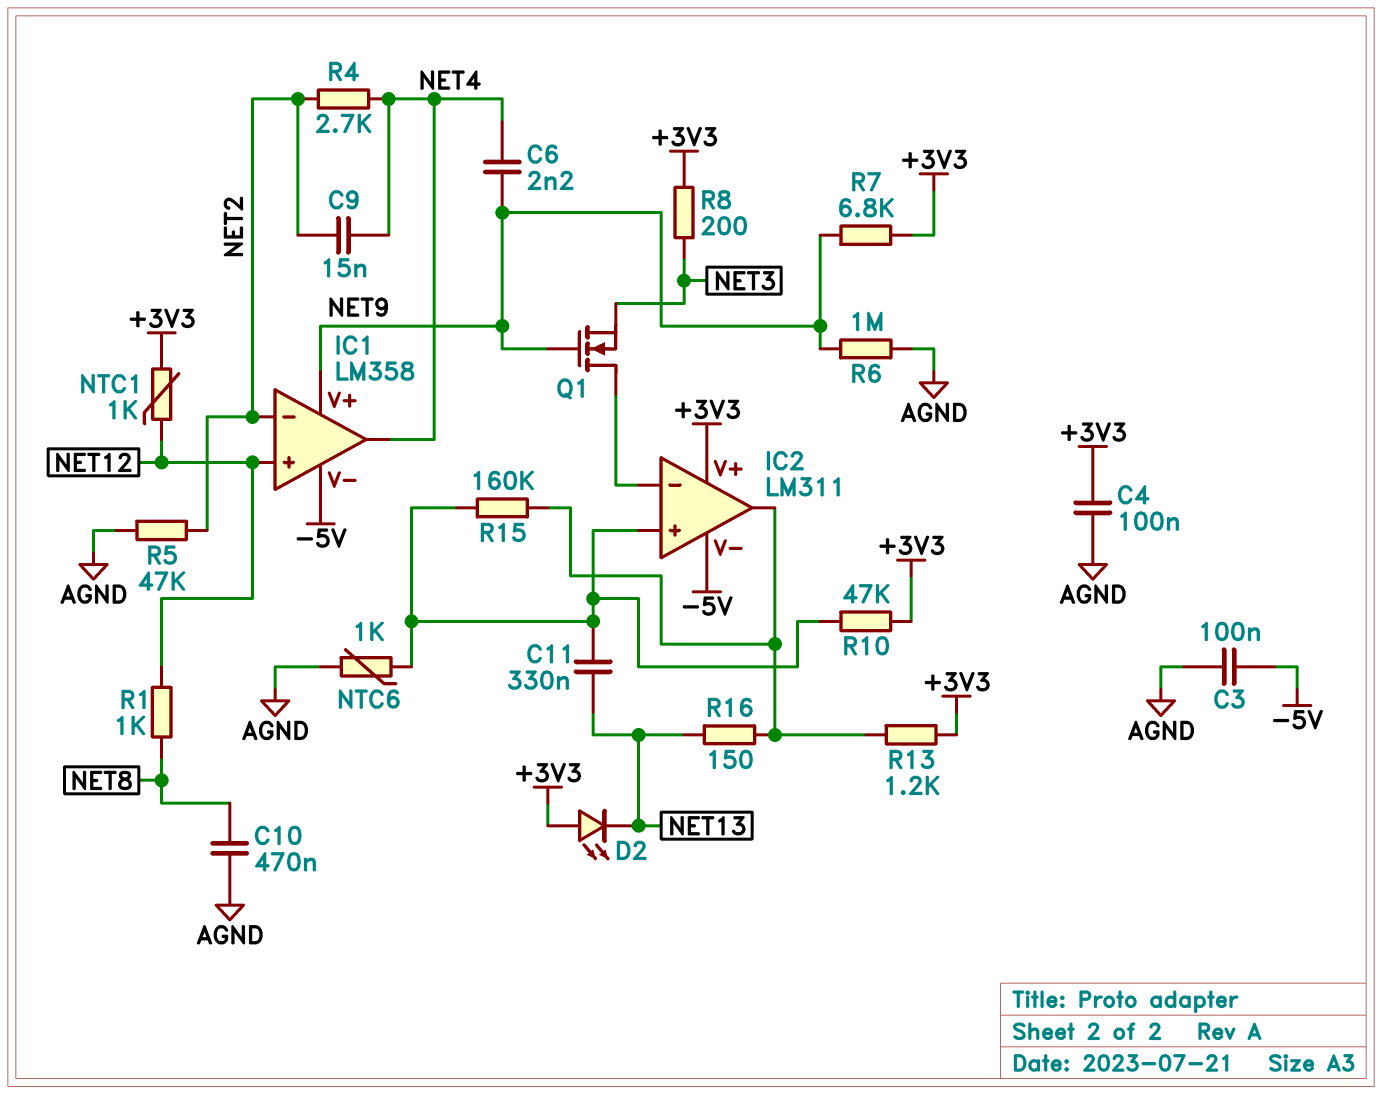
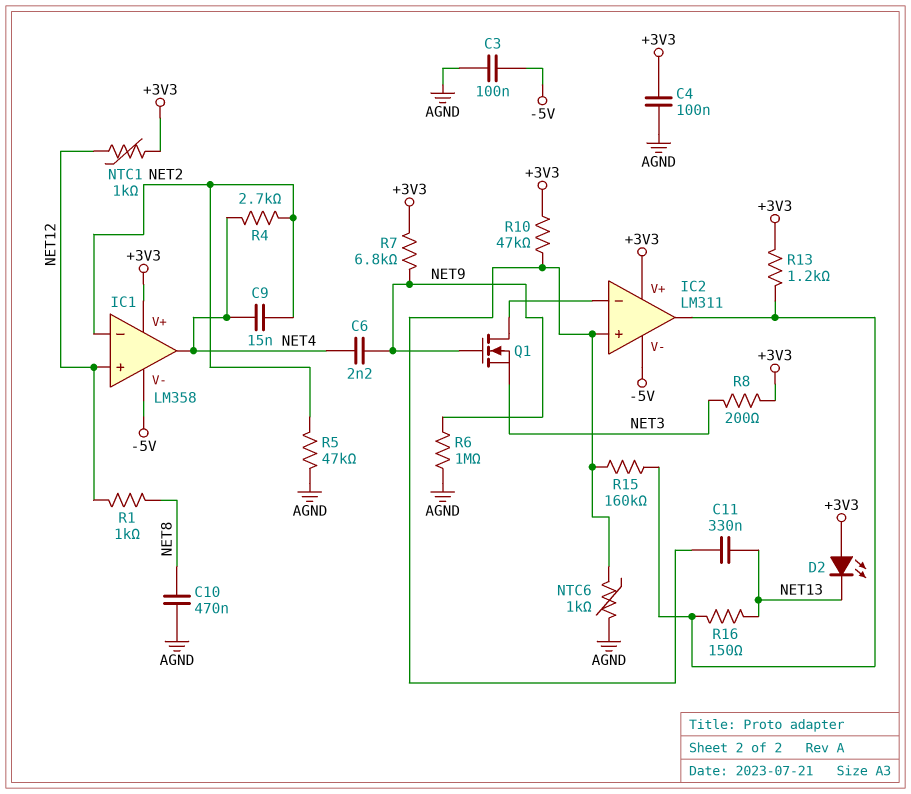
IC1 pin V+: NET9 -> +3V3

